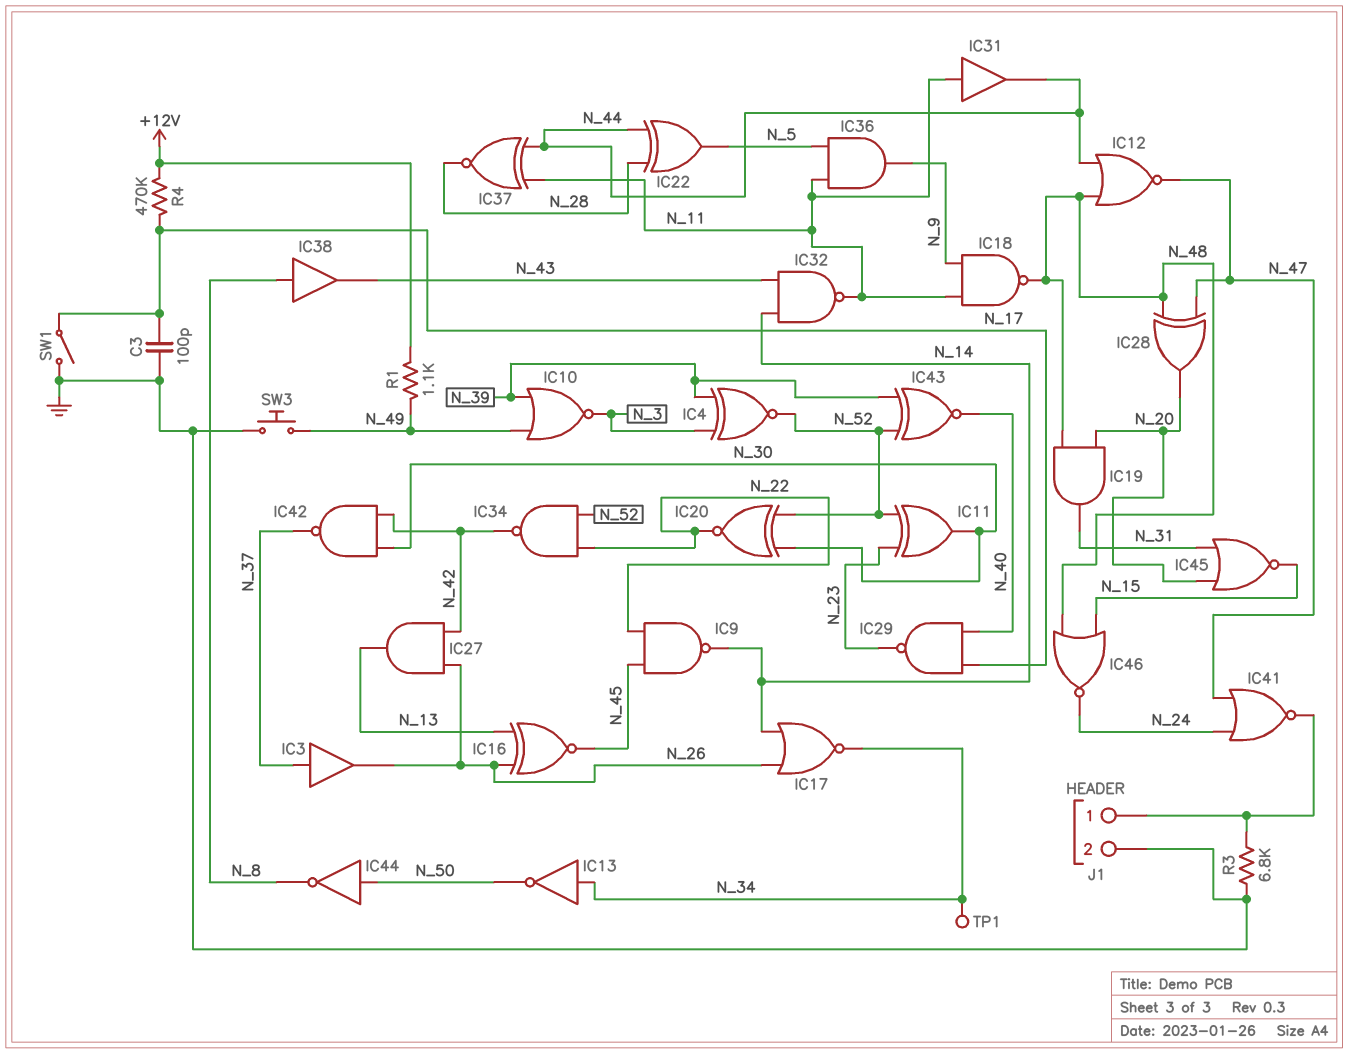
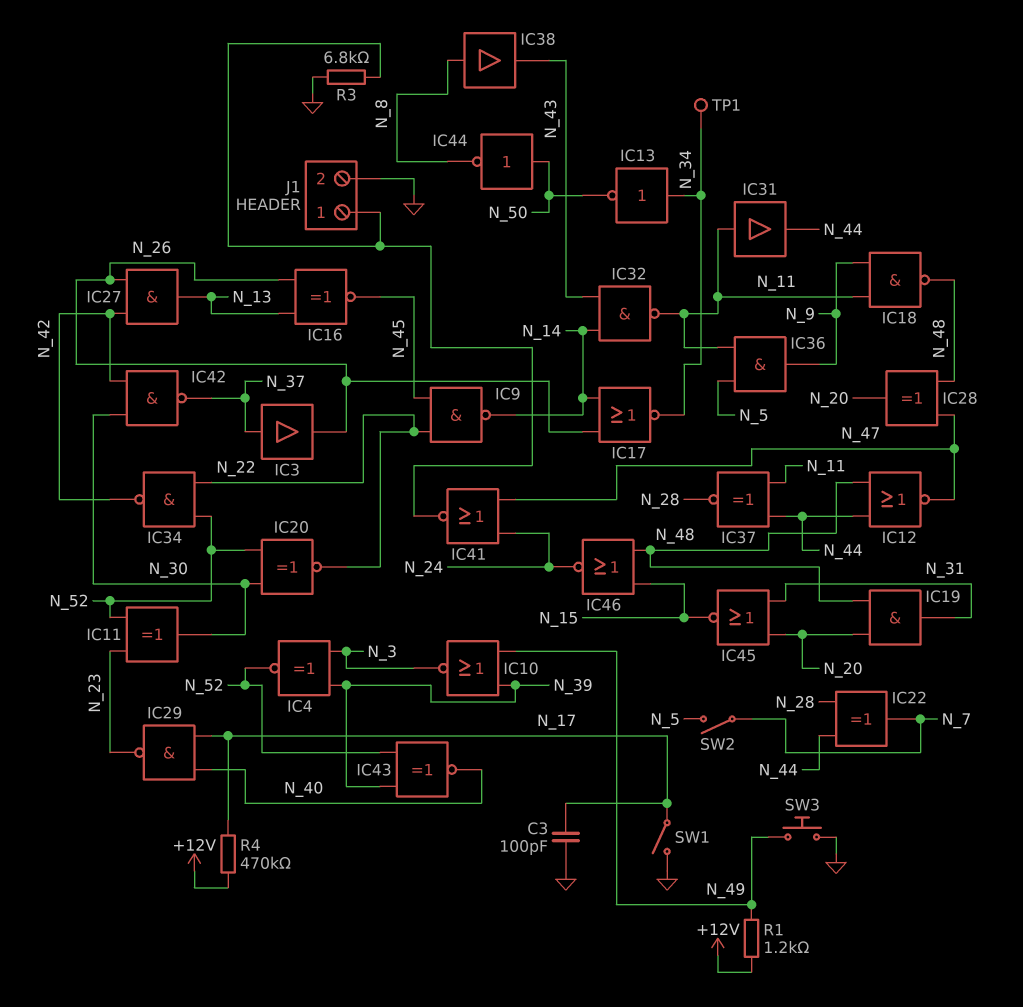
IC22: XOR (in N_28, in N_44, out N_5) -> XOR (in N_28, in N_44, out N_7)
R1: 1.1k (+12V, N_49) -> 1.2k (+12V, N_49)
SW2: none -> switch (N_5, N_7)

